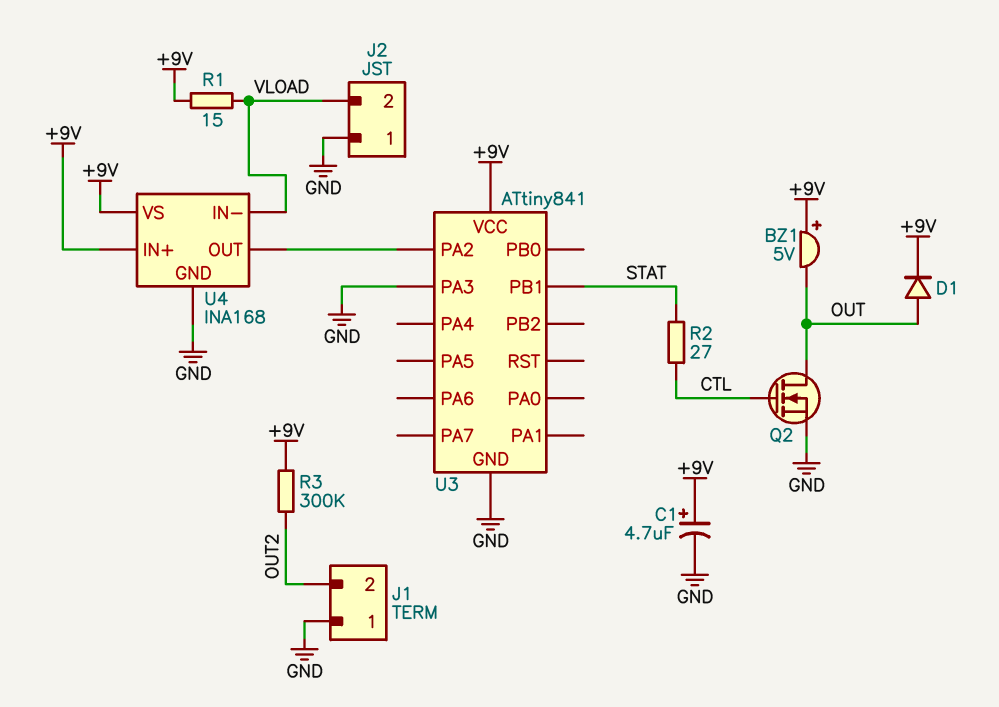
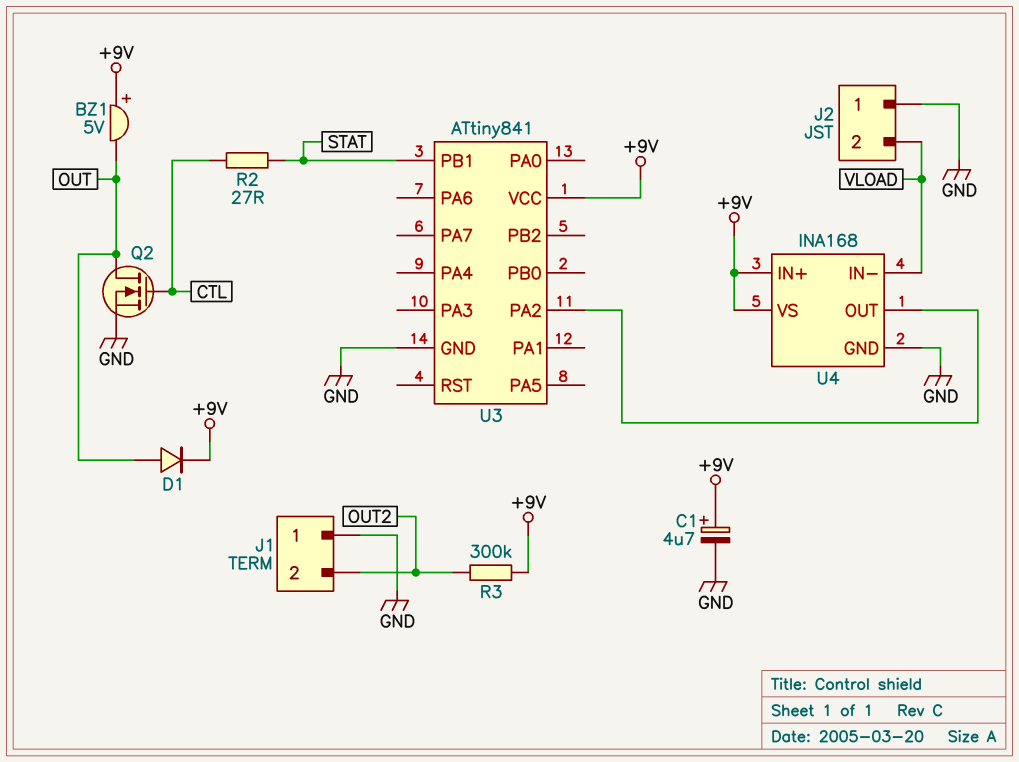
R1: 15 (+9V, VLOAD) -> none
U3 pin PA3: GND -> none

